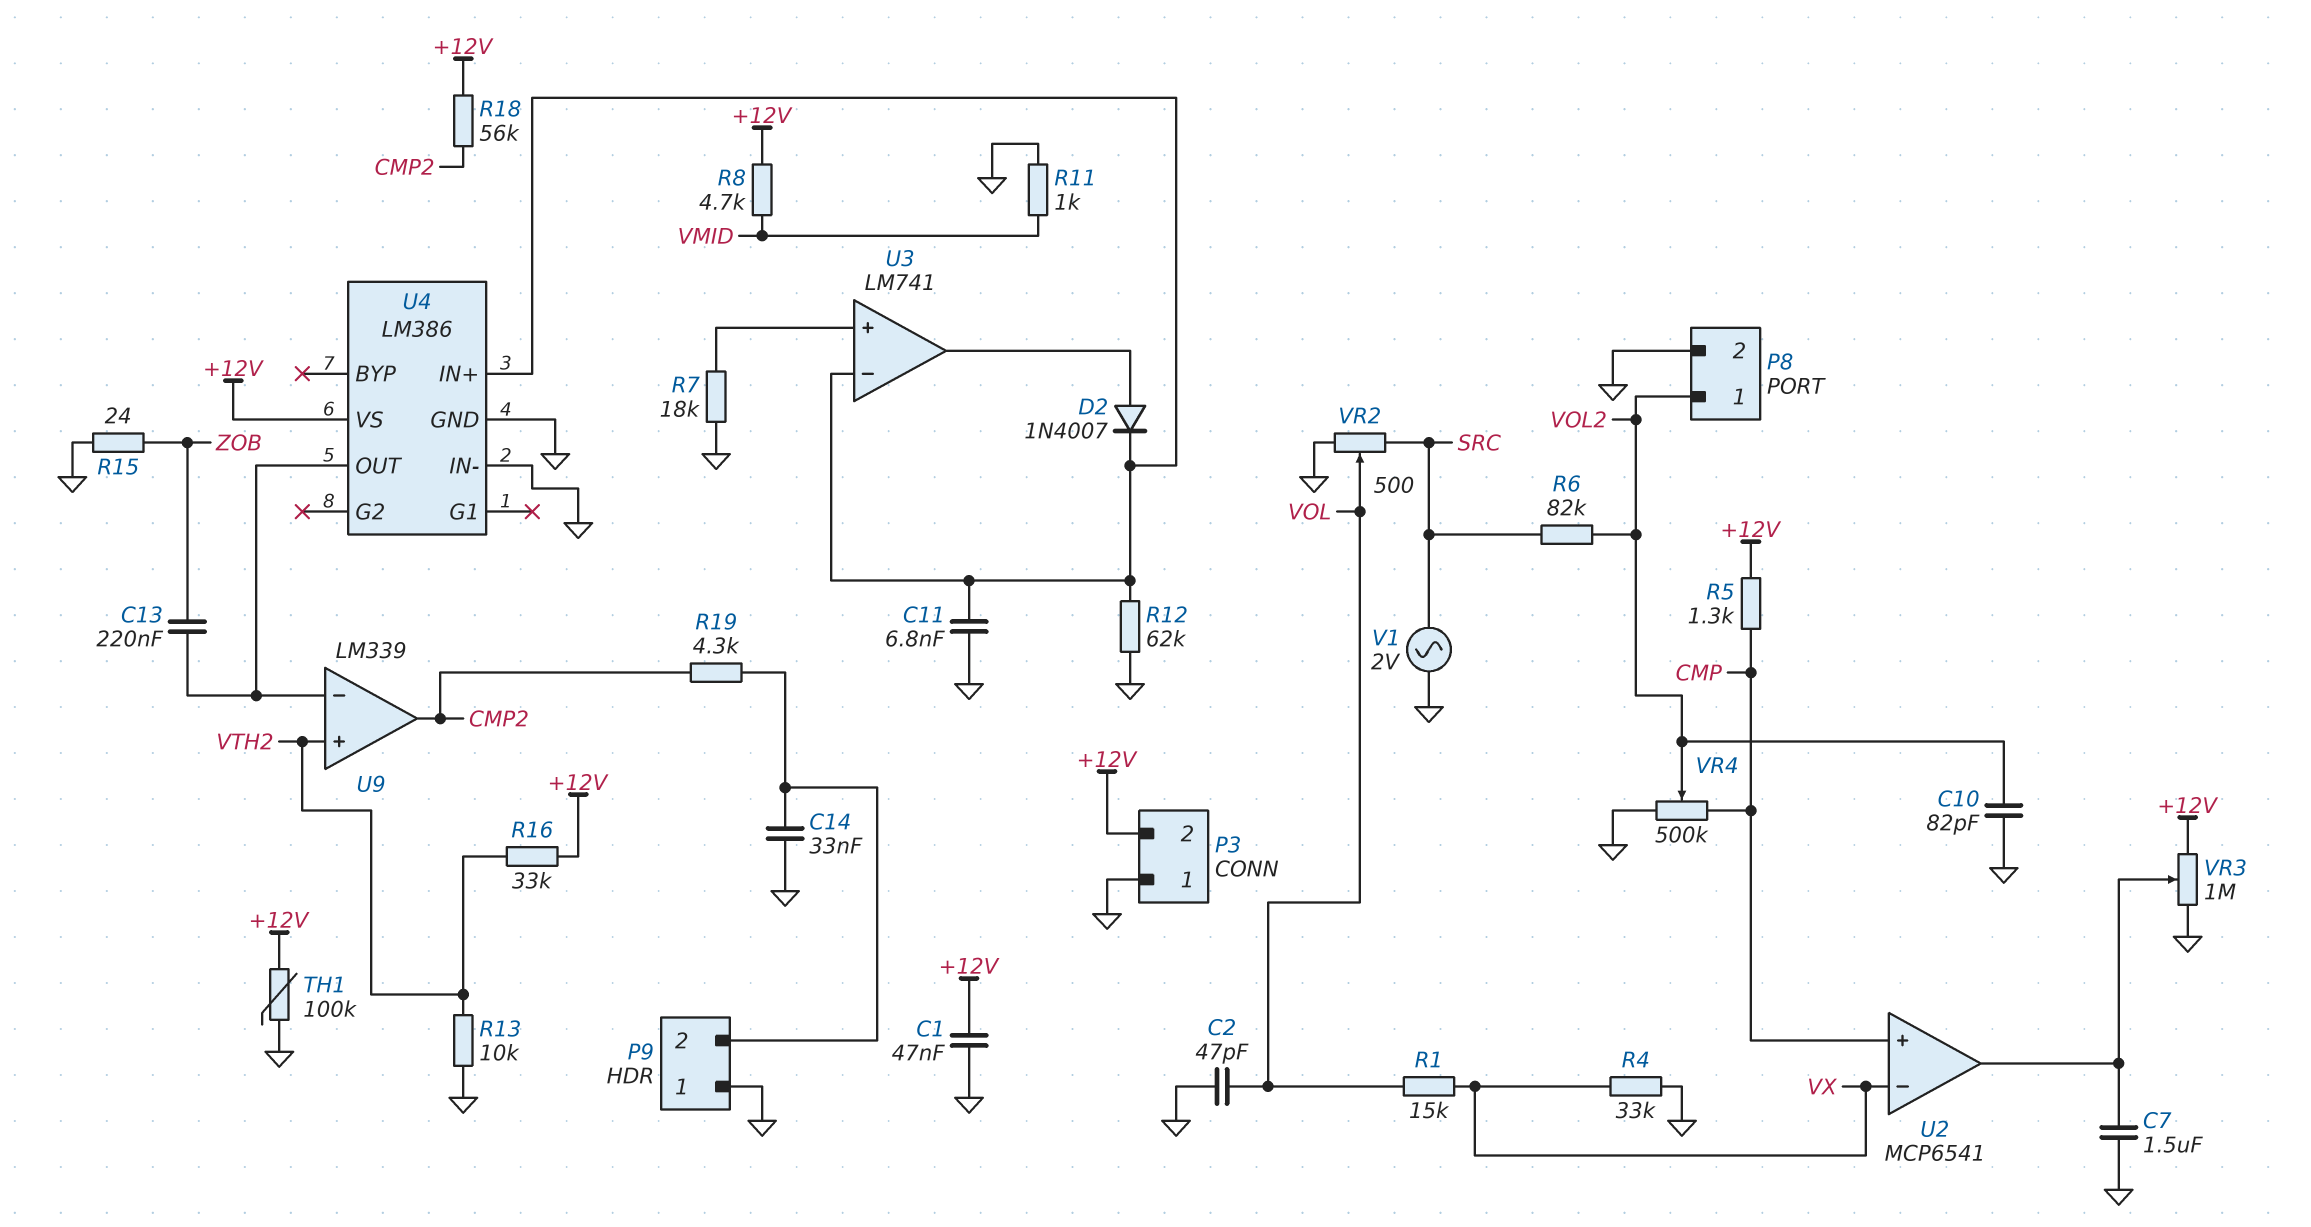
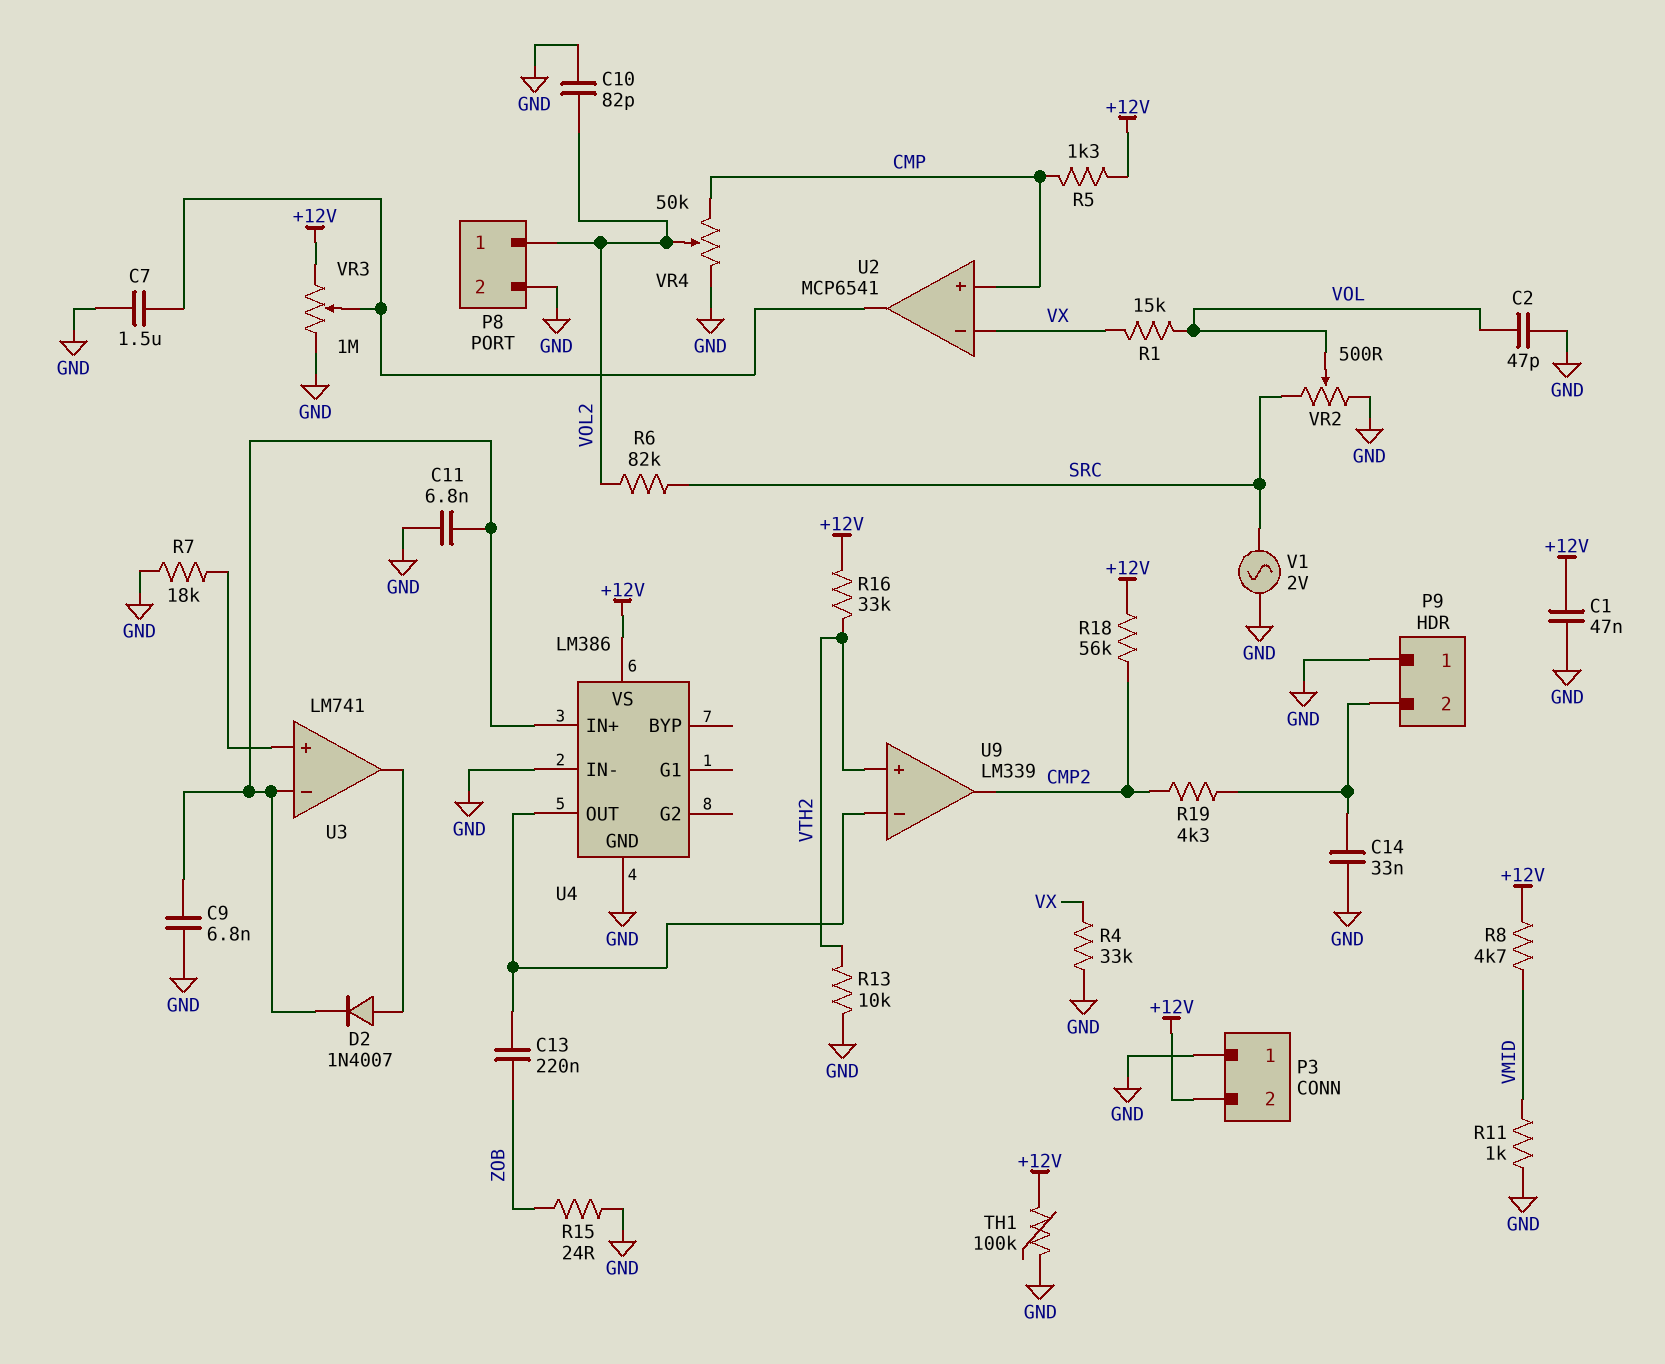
C9: none -> 6.8nF (GND, U3/in-)
R12: 62k (GND, U3/in-) -> none
VR4: 500k (CMP, GND, wiper VOL2) -> 50k (CMP, GND, wiper VOL2)

